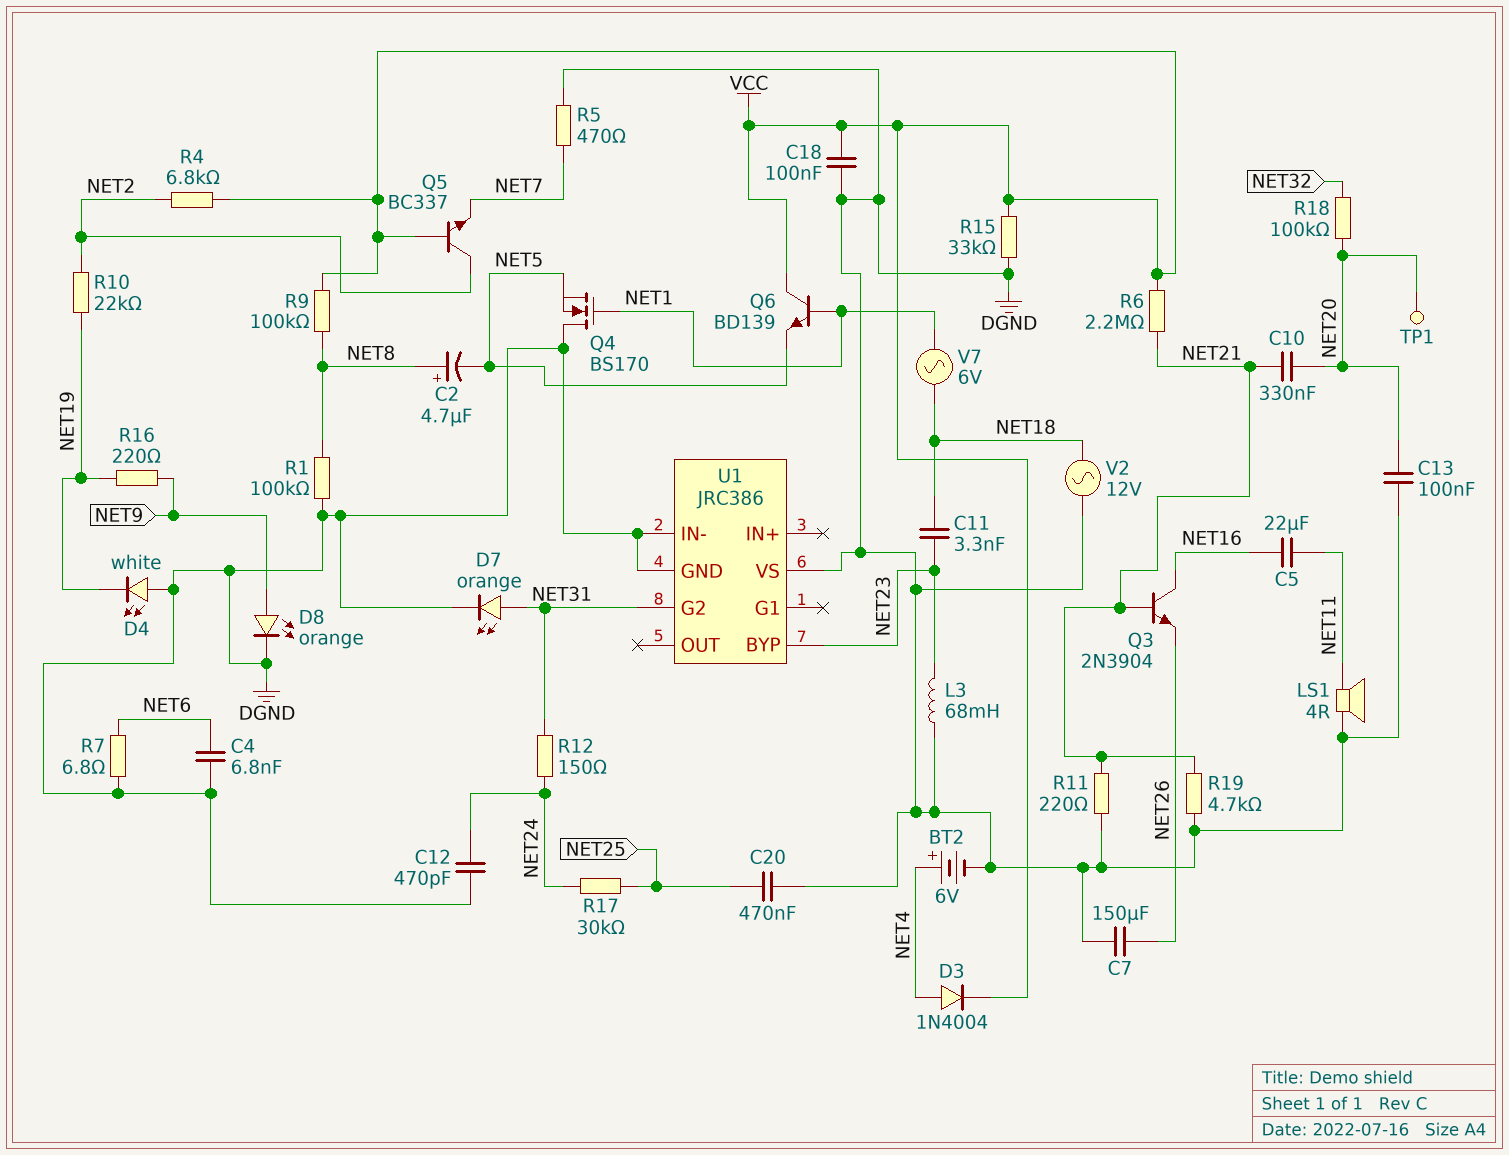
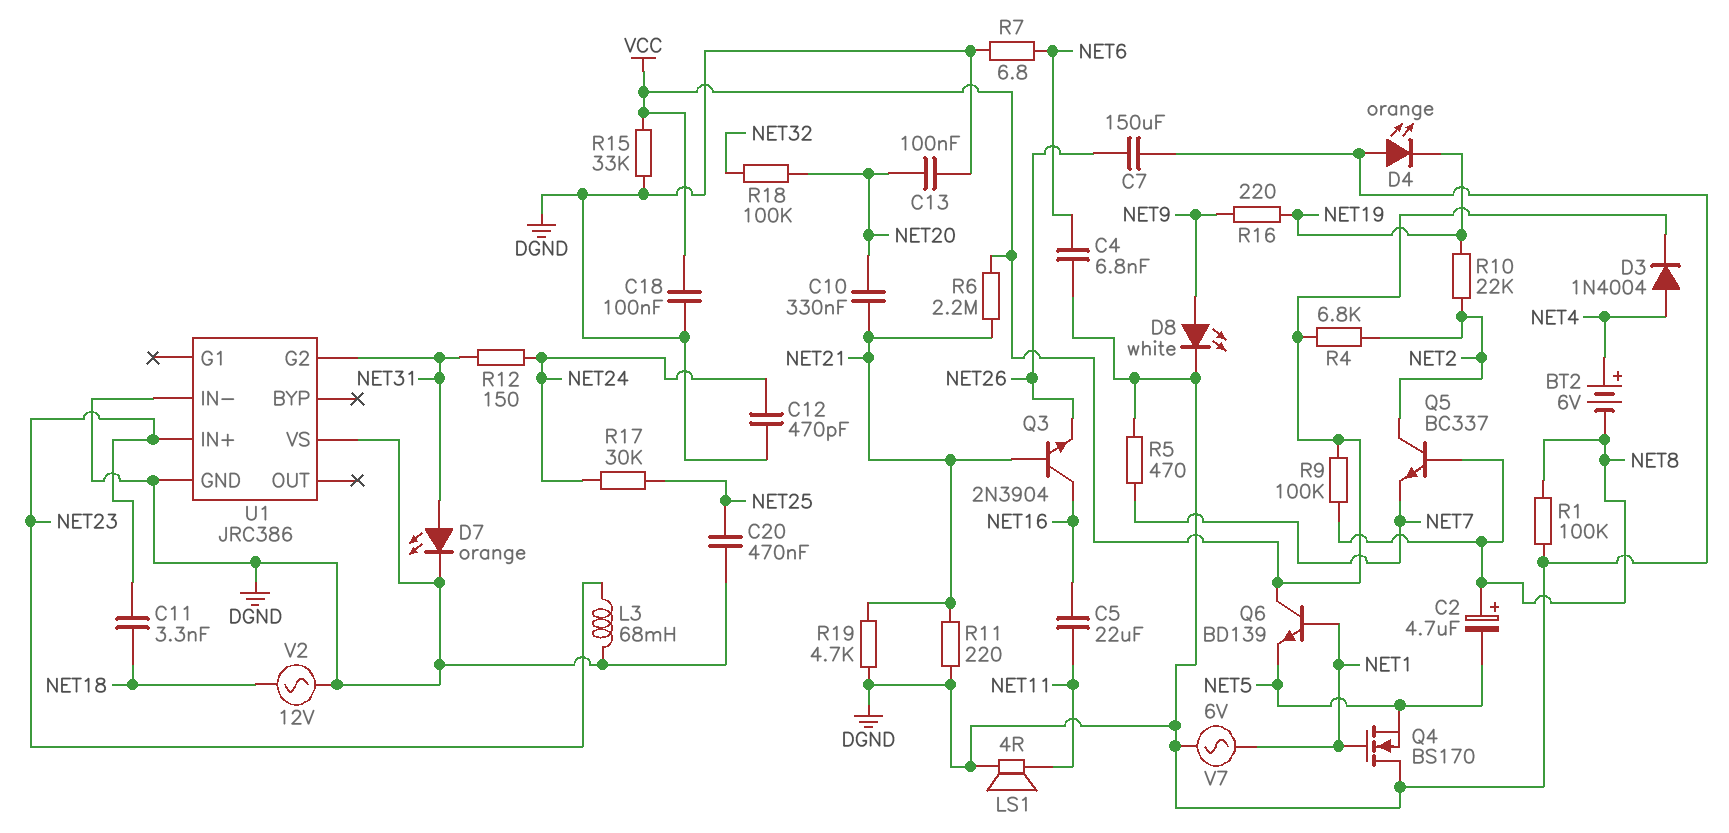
BT2: 6V (plus NET4, minus DGND) -> 6V (plus NET4, minus NET8)
D4: LED white (A DGND, K NET19) -> LED orange (A DGND, K NET19)
D8: LED orange (A NET9, K DGND) -> LED white (A NET9, K DGND)
Q5: NPN BC337 (B VCC, C NET2, E NET7) -> NPN BC337 (B NET8, C NET2, E NET7)
TP1: test point (NET20) -> none
U1 pin BYP: NET23 -> none
U1 pin IN+: none -> NET23
V7: AC 6V (NET1, NET18) -> AC 6V (DGND, NET1)

